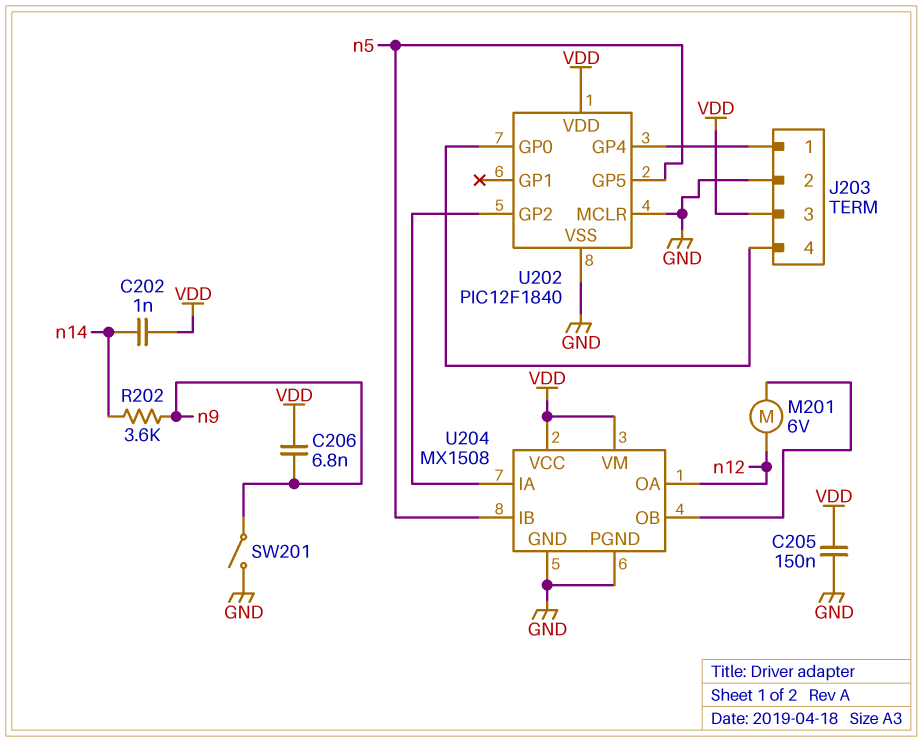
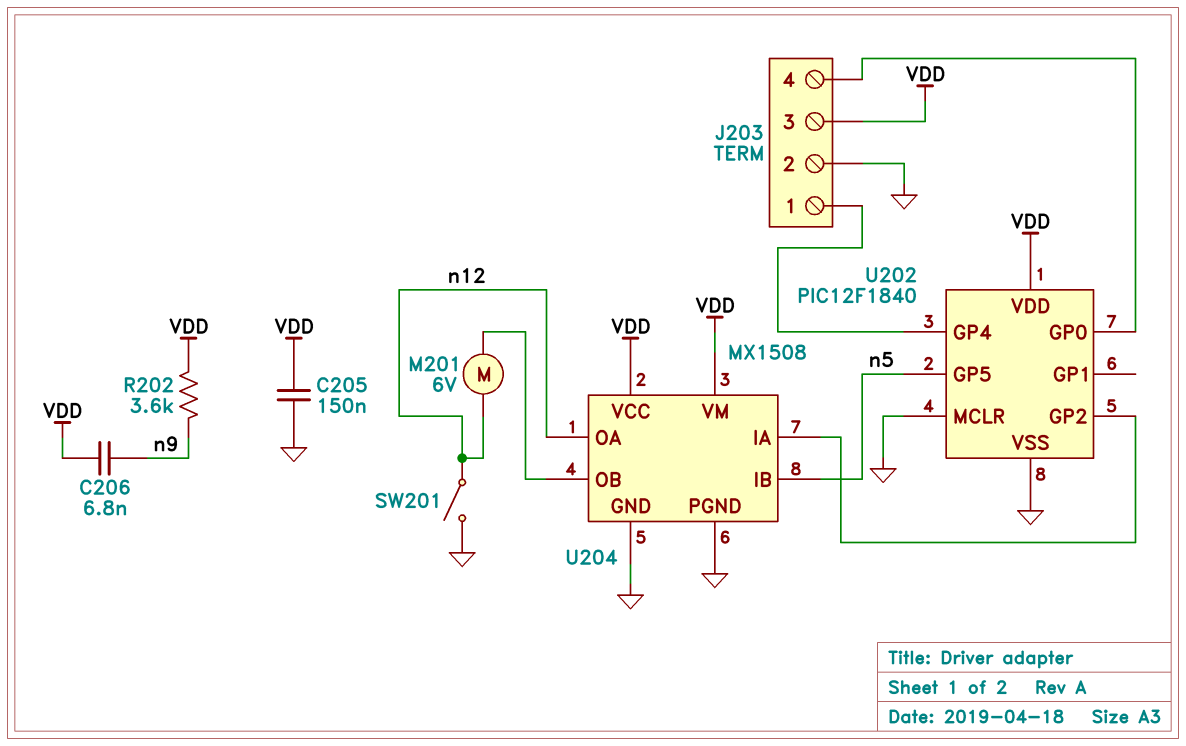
C202: 1nF (VDD, n14) -> none
R202: 3.6k (n9, n14) -> 3.6k (VDD, n9)
SW201: switch (GND, n9) -> switch (GND, n12)

